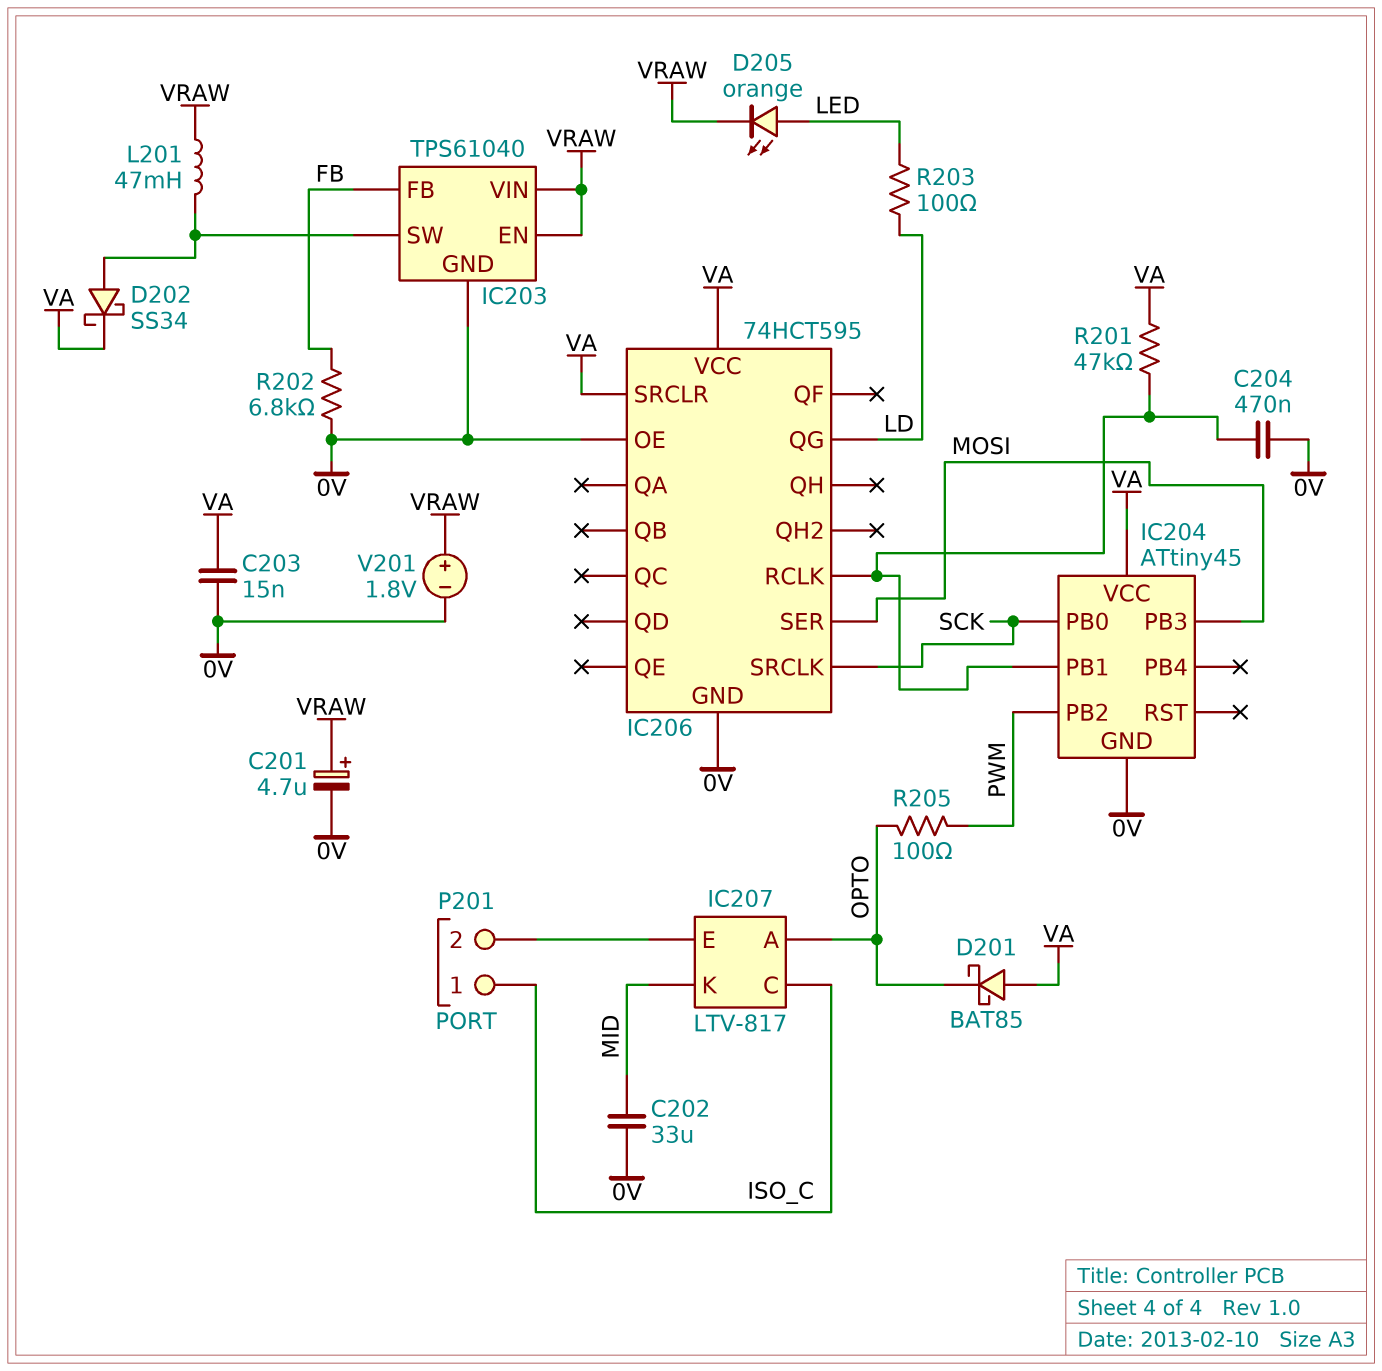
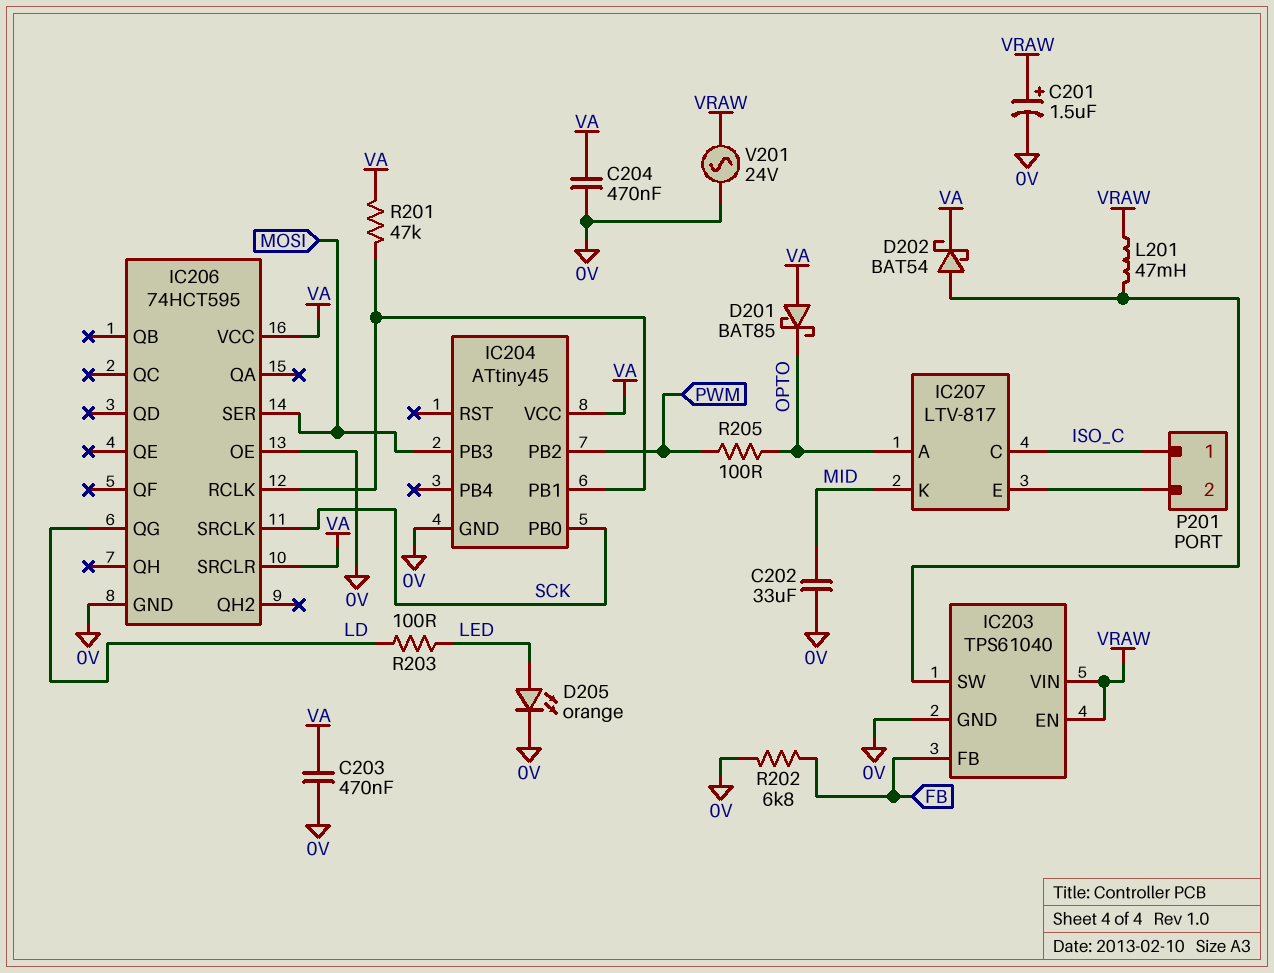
C201: 4.7uF (plus VRAW, minus 0V) -> 1.5uF (plus VRAW, minus 0V)
C203: 15nF (0V, VA) -> 470nF (0V, VA)
C204: 470nF (0V, IC204/PB1) -> 470nF (0V, VA)
D202: schottky SS34 (A IC203/SW, K VA) -> schottky BAT54 (A IC203/SW, K VA)
D205: LED orange (A LED, K VRAW) -> LED orange (A LED, K 0V)
V201: 1.8V (plus VRAW, minus 0V) -> AC 24V (0V, VRAW)

